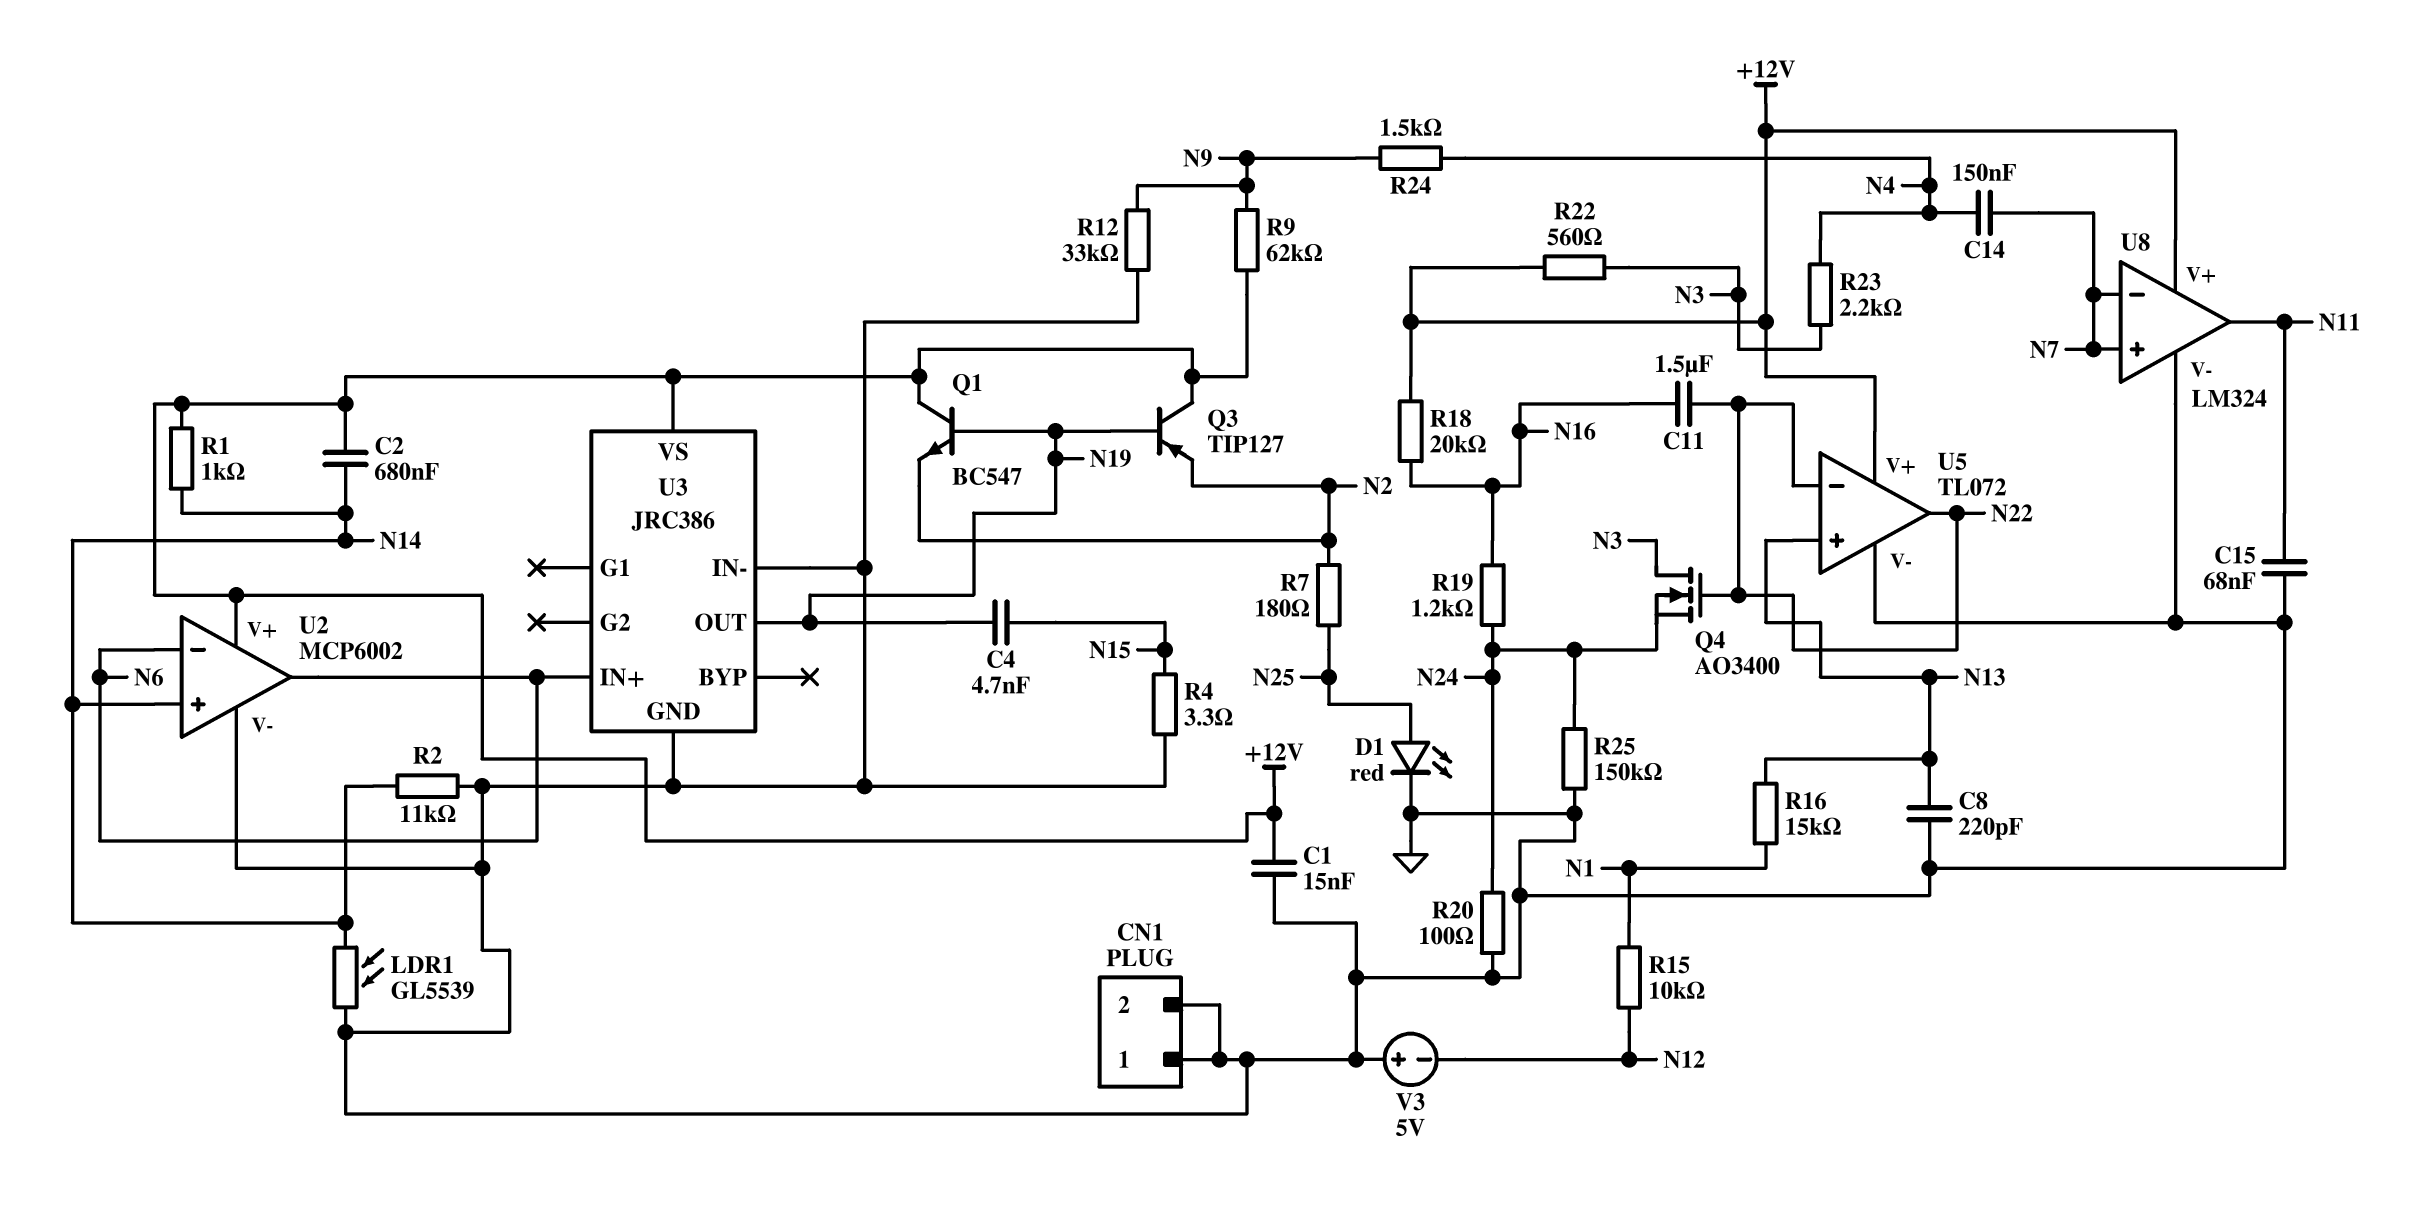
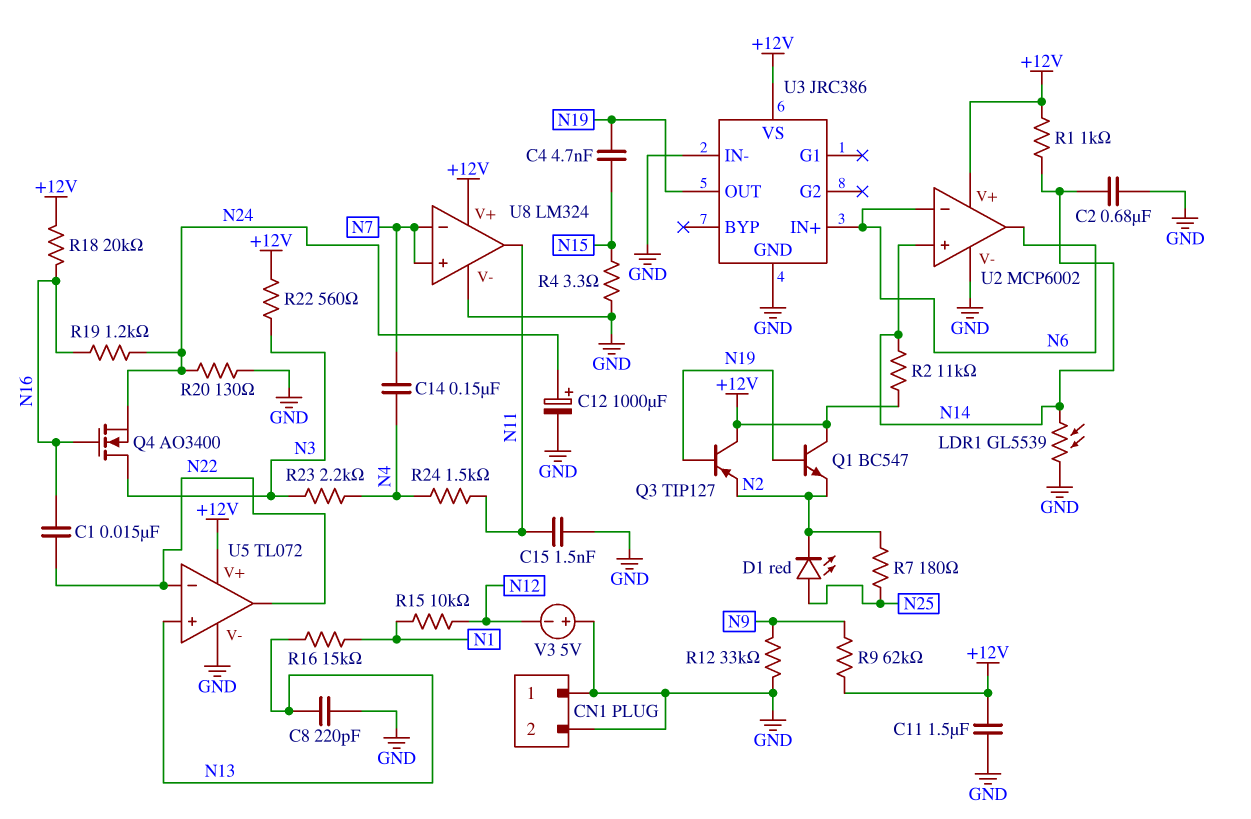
C1: 15nF (+12V, GND) -> 15nF (N16, N22)
C2: 680nF (+12V, N14) -> 680nF (GND, N14)
C11: 1.5uF (N16, N22) -> 1.5uF (+12V, GND)
C12: none -> 1000uF (plus N24, minus GND)
C15: 68nF (GND, N11) -> 1.5nF (GND, N11)
D1: LED red (A N25, K GND) -> LED red (A N25, K N2)
Q4: NMOS AO3400 (G N22, D N3, S N24) -> NMOS AO3400 (G N16, D N3, S N24)
R2: 11k (GND, N14) -> 11k (+12V, N14)
R20: 100 (GND, N24) -> 130 (GND, N24)
R24: 1.5k (N4, N9) -> 1.5k (N4, N11)
R25: 150k (GND, N24) -> none

